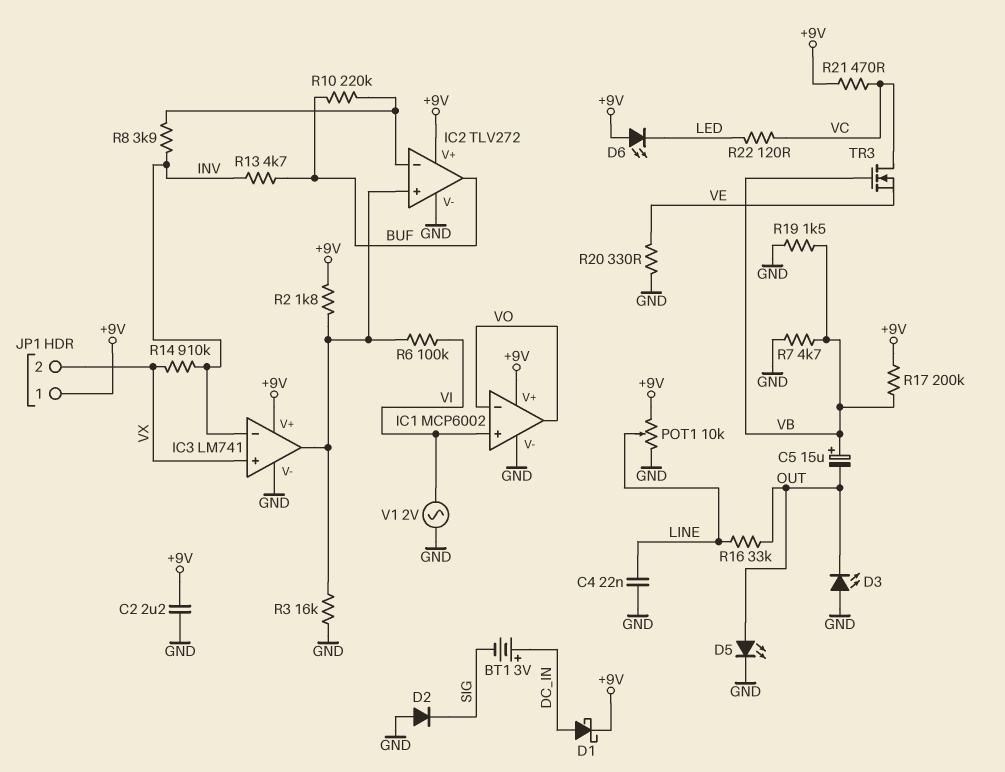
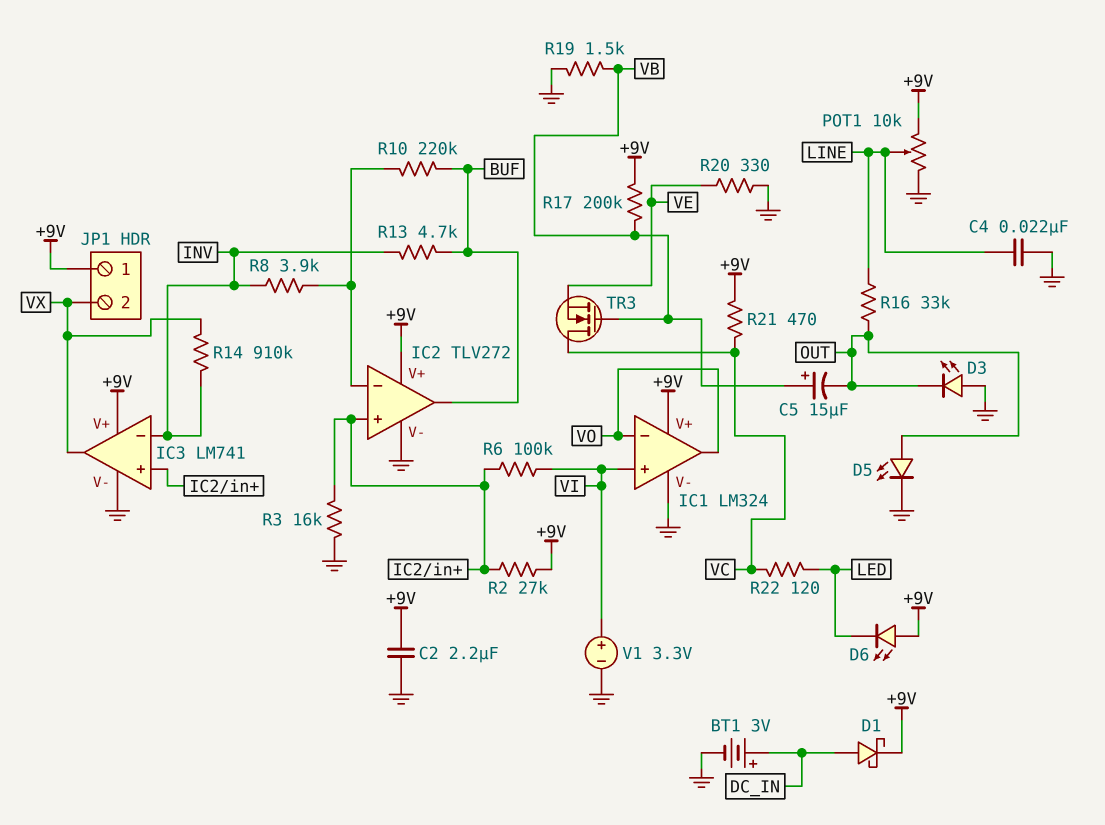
BT1: 3V (plus DC_IN, minus SIG) -> 3V (plus DC_IN, minus GND)
D2: diode (A GND, K SIG) -> none
IC1: MCP6002 -> LM324
IC3 pin in+: VX -> IC2/in+
IC3 pin out: IC2/in+ -> VX
R2: 1.8k (+9V, IC2/in+) -> 27k (+9V, IC2/in+)
R7: 4.7k (GND, VB) -> none
V1: AC 2V (GND, VI) -> 3.3V (plus VI, minus GND)

